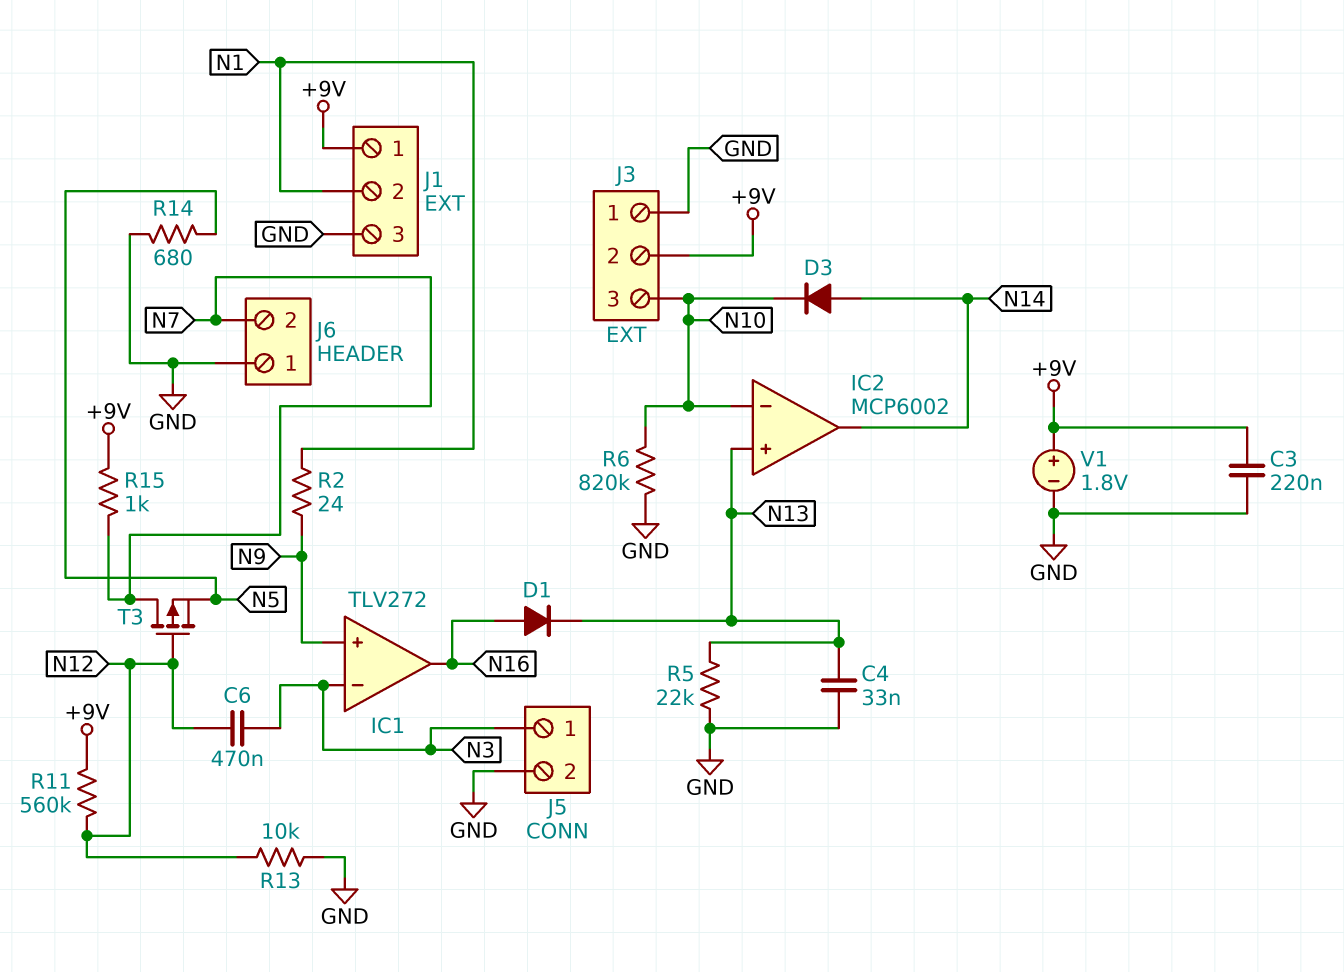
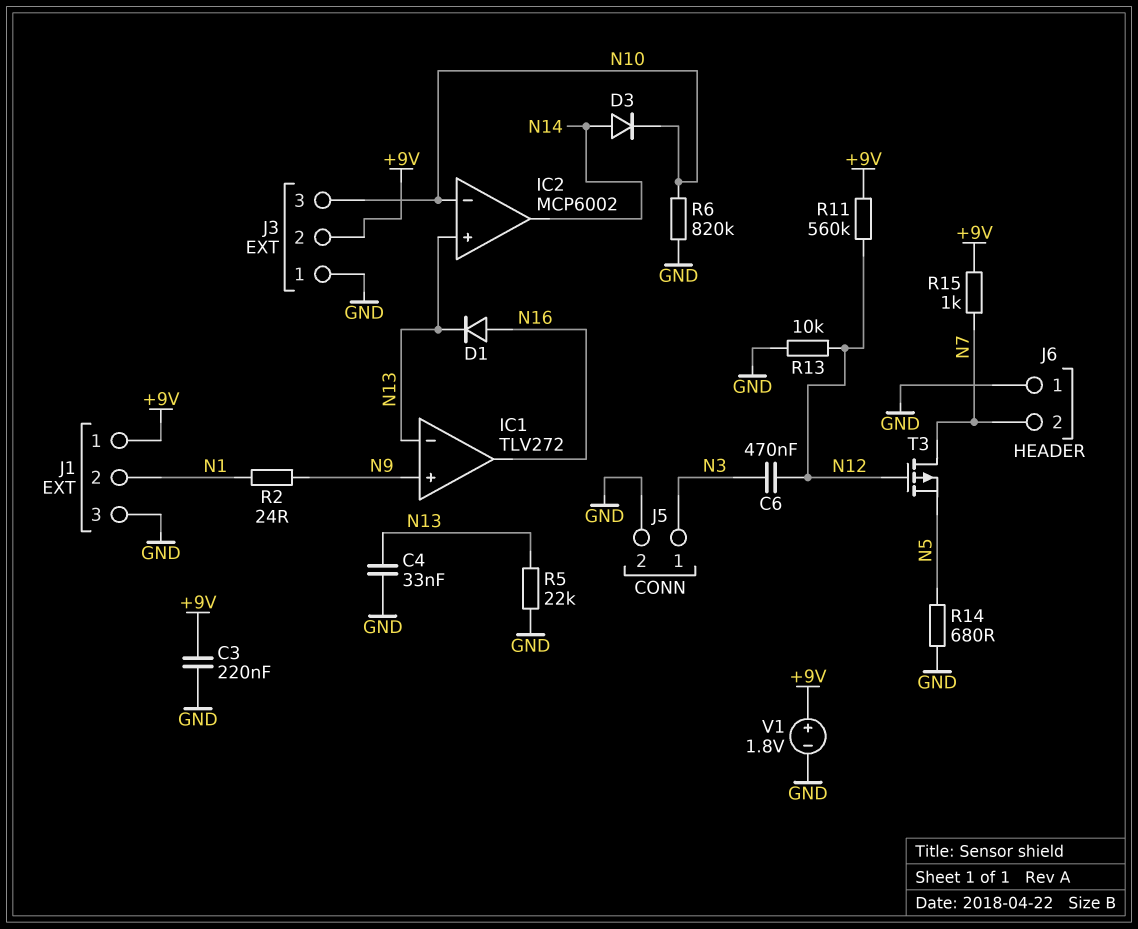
IC1 pin in-: N3 -> N13

